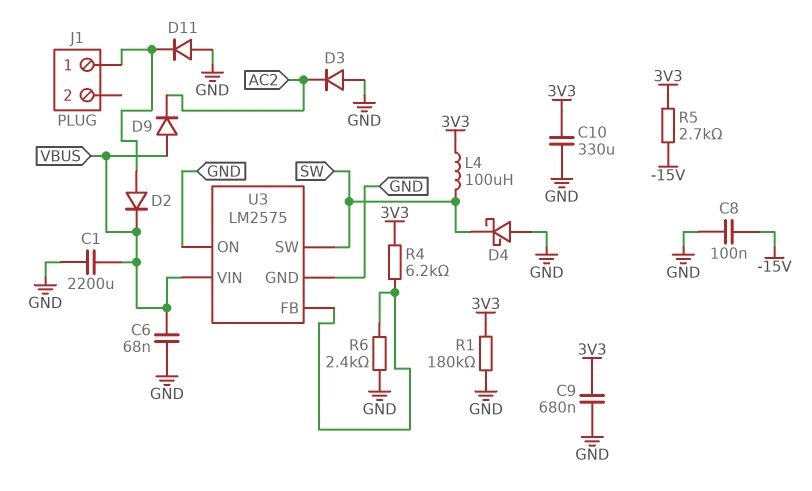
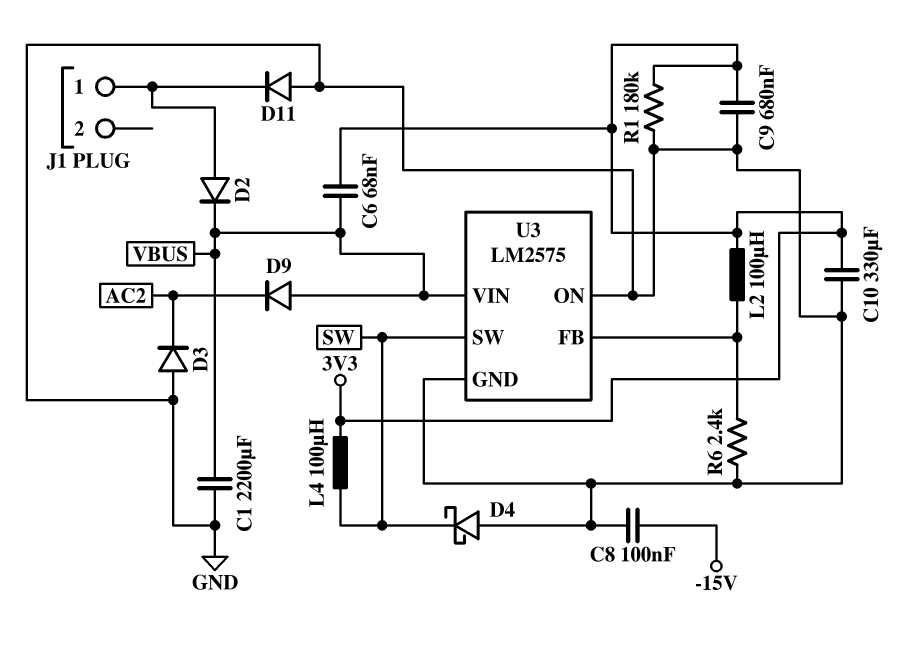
C6: 68nF (GND, VBUS) -> 68nF (3V3, VBUS)
L2: none -> 100uH (3V3, U3/FB)
R4: 6.2k (3V3, U3/FB) -> none
R5: 2.7k (-15V, 3V3) -> none

